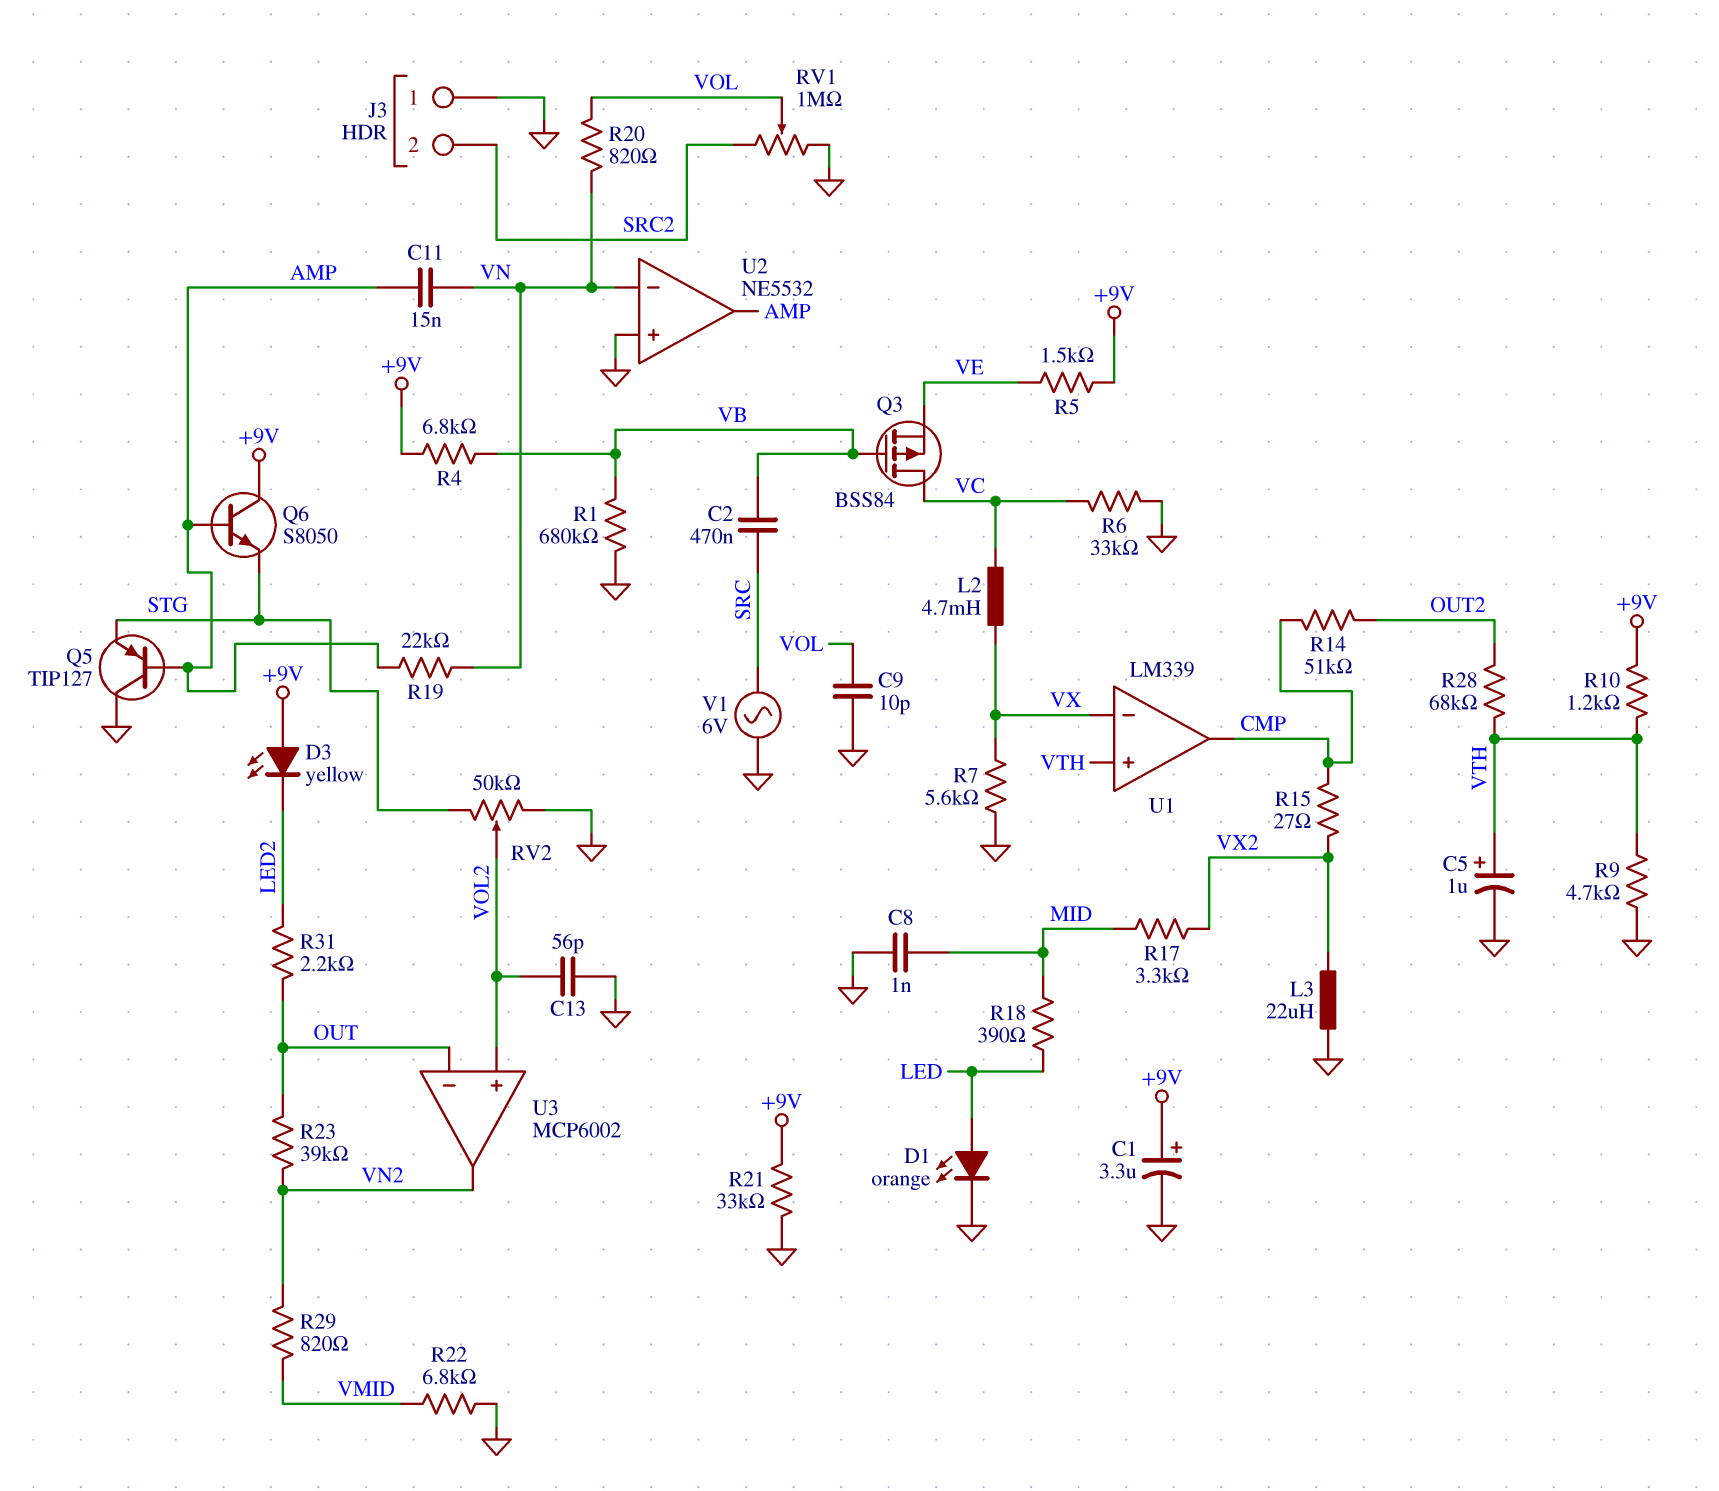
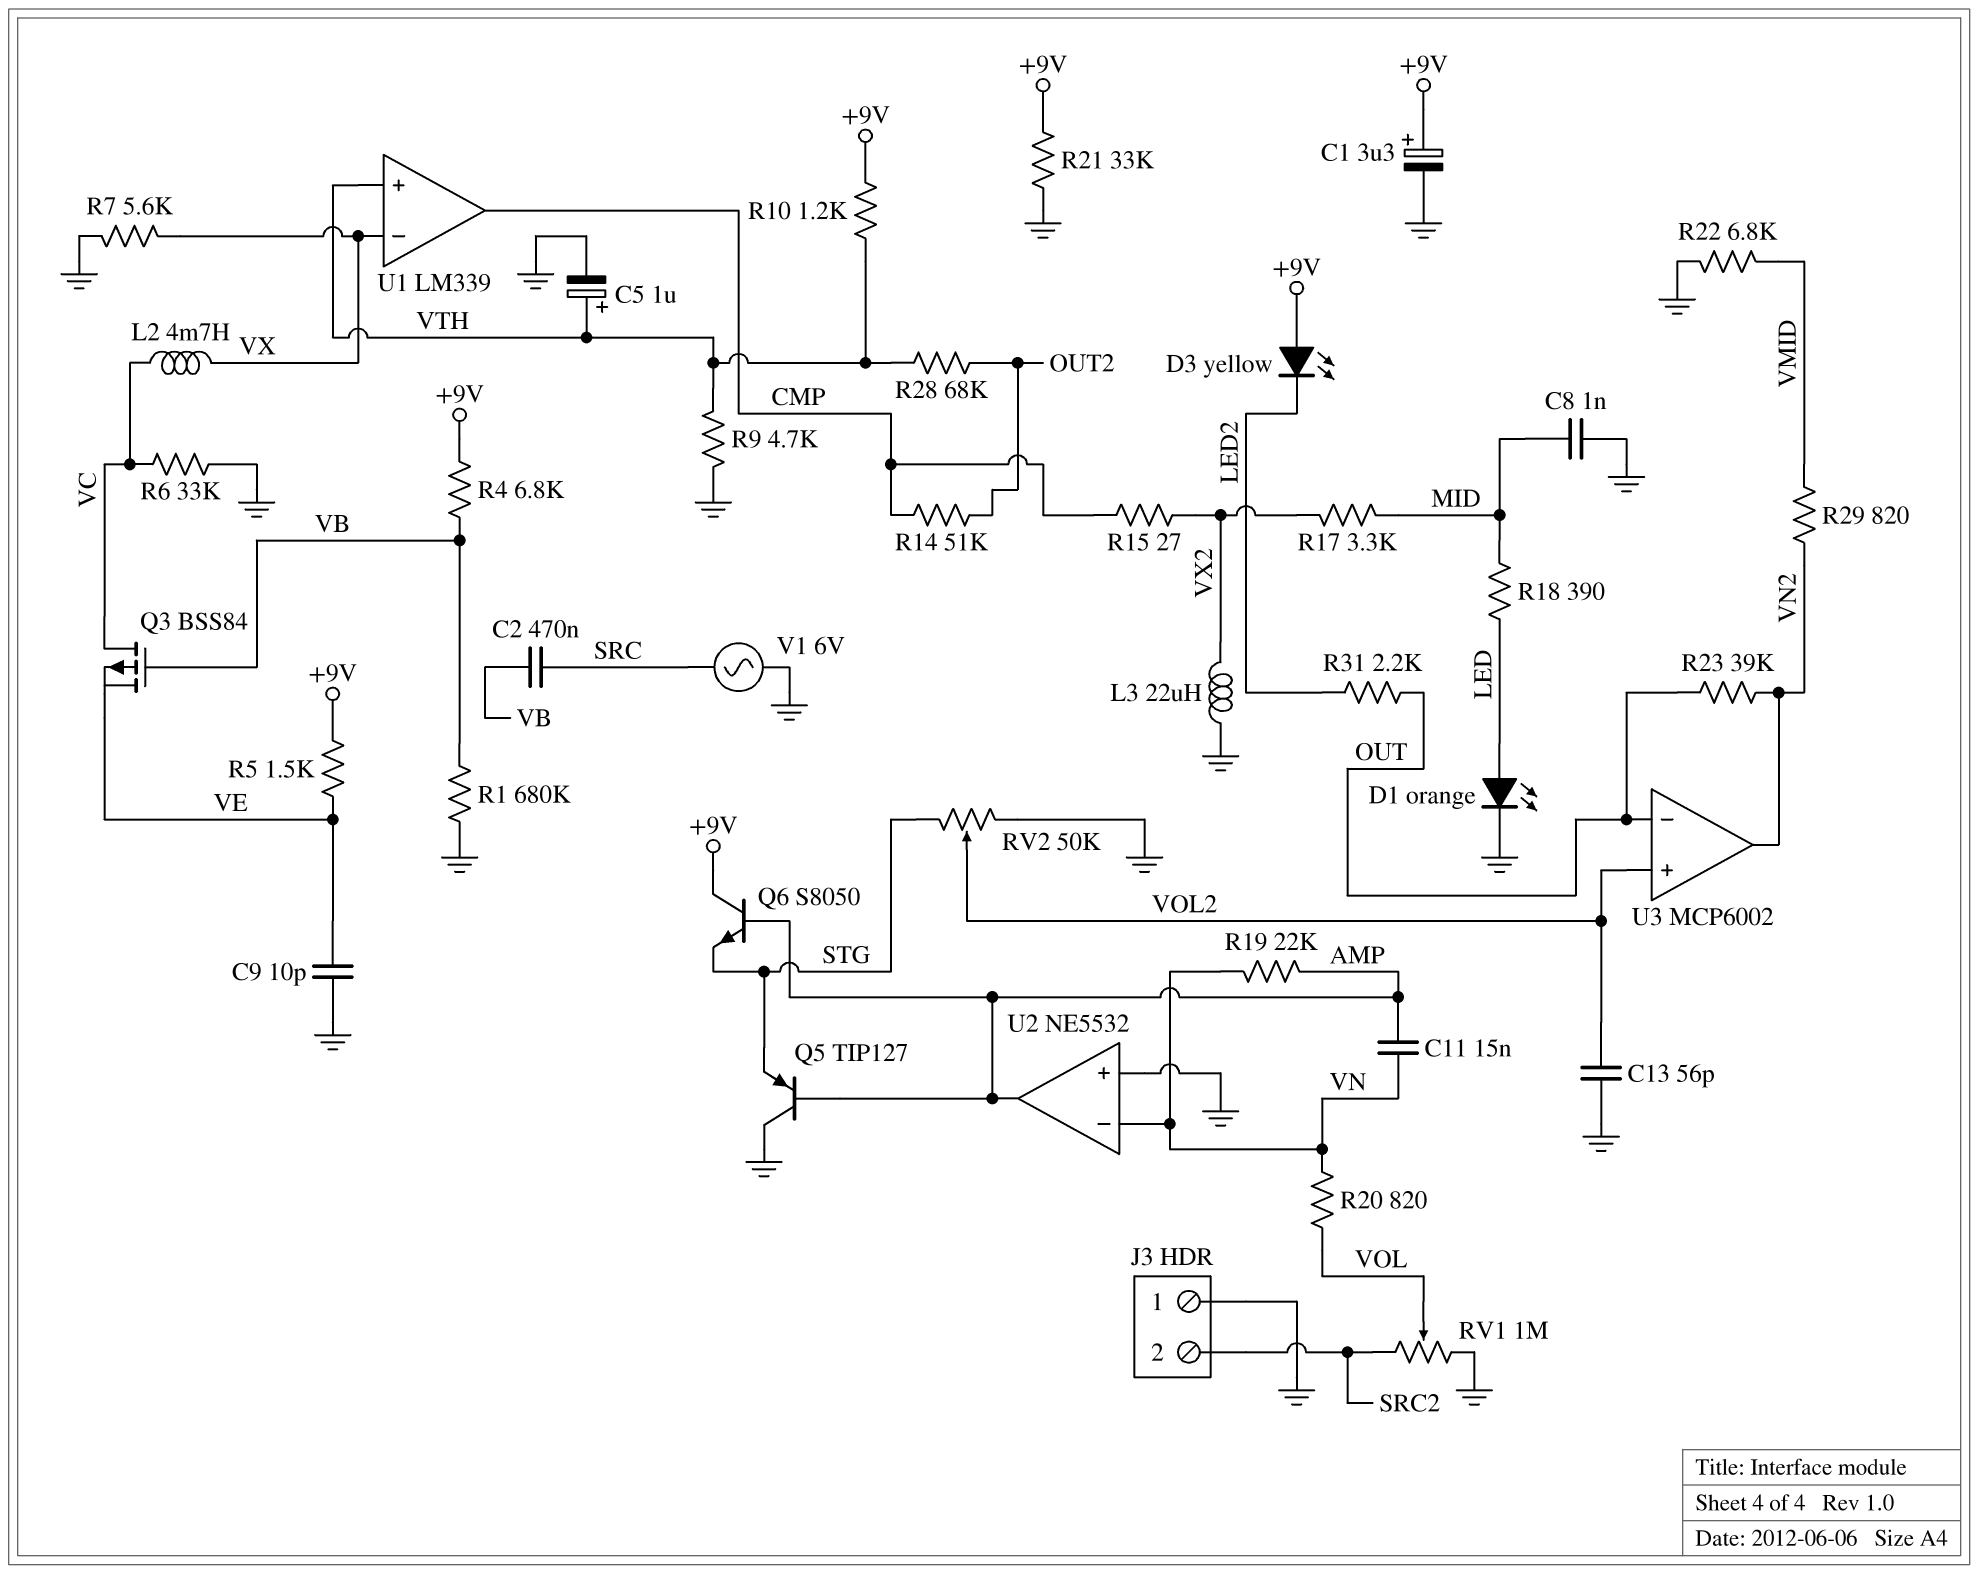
C9: 10pF (GND, VOL) -> 10pF (GND, VE)

